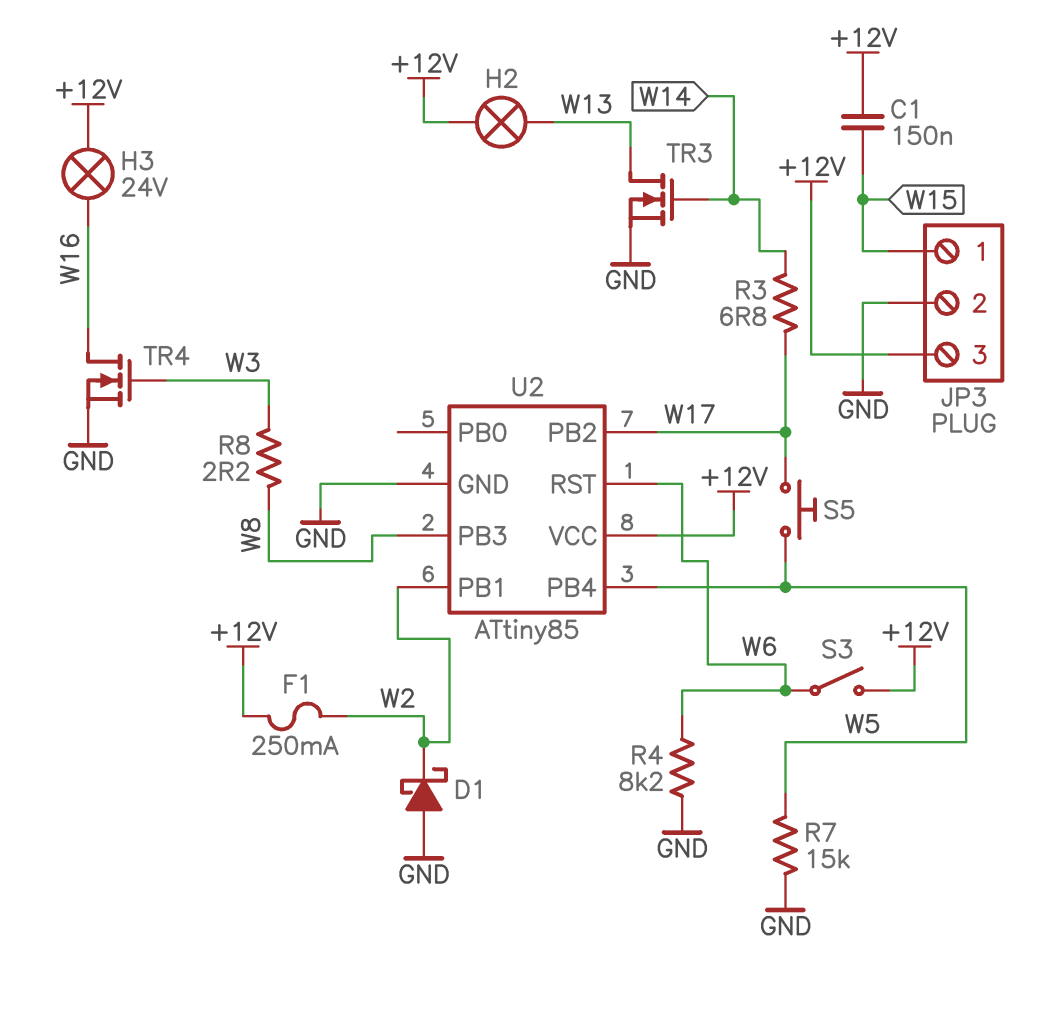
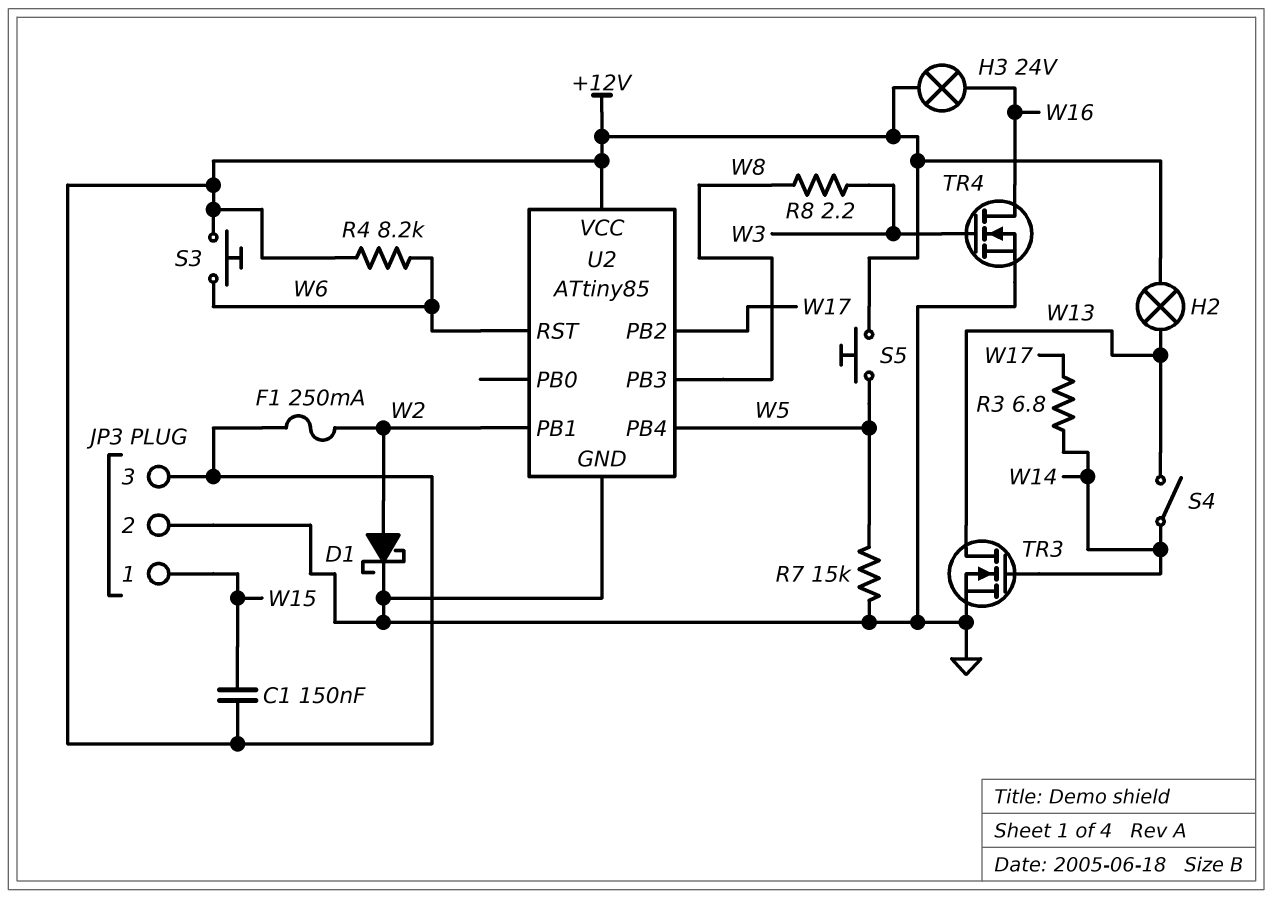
D1: schottky (A GND, K W2) -> schottky (A W2, K GND)
R4: 8.2k (GND, W6) -> 8.2k (+12V, W6)
S3: switch (+12V, W6) -> button (+12V, W6)
S4: none -> switch (W13, W14)
S5: button (W5, W17) -> button (+12V, W5)

